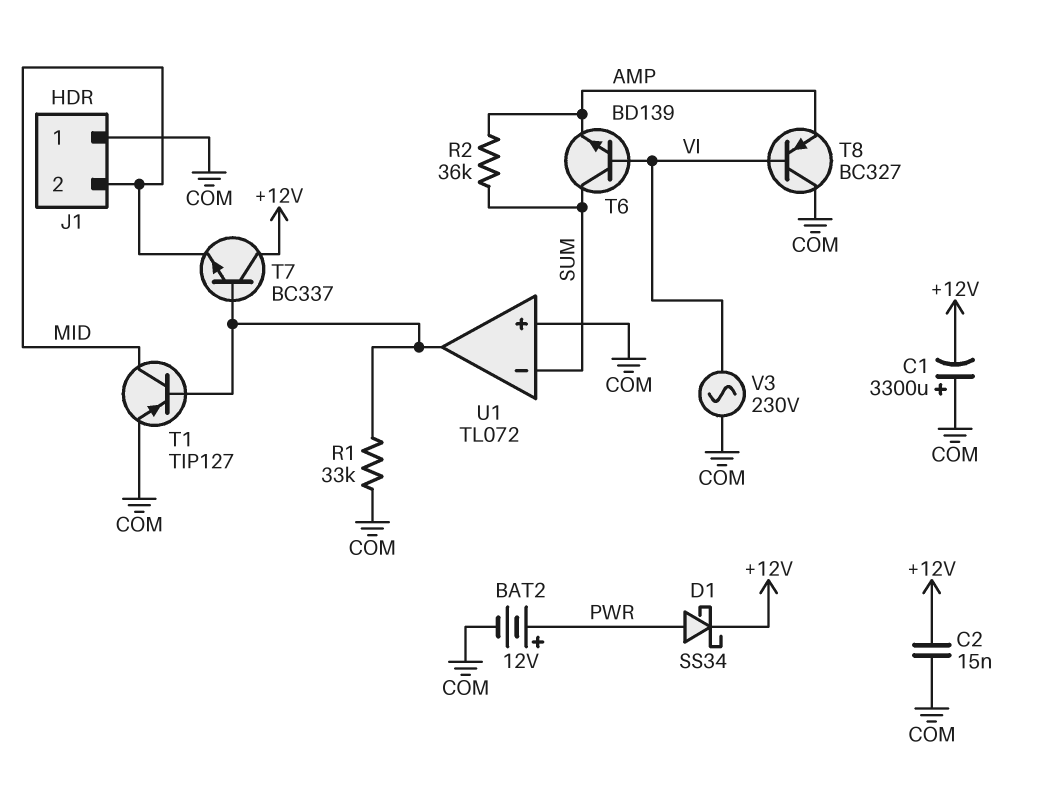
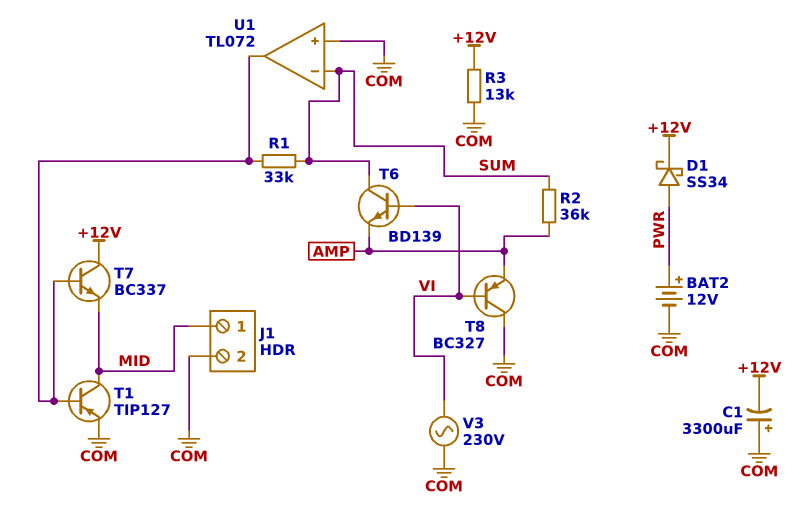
C2: 15nF (+12V, COM) -> none
J1 pin 1: COM -> MID
J1 pin 2: MID -> COM
R1: 33k (COM, U1/out) -> 33k (SUM, U1/out)
R3: none -> 13k (+12V, COM)

